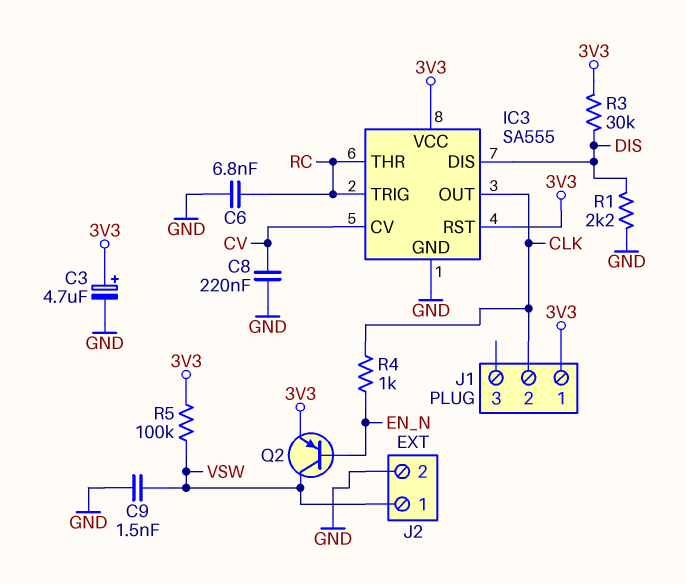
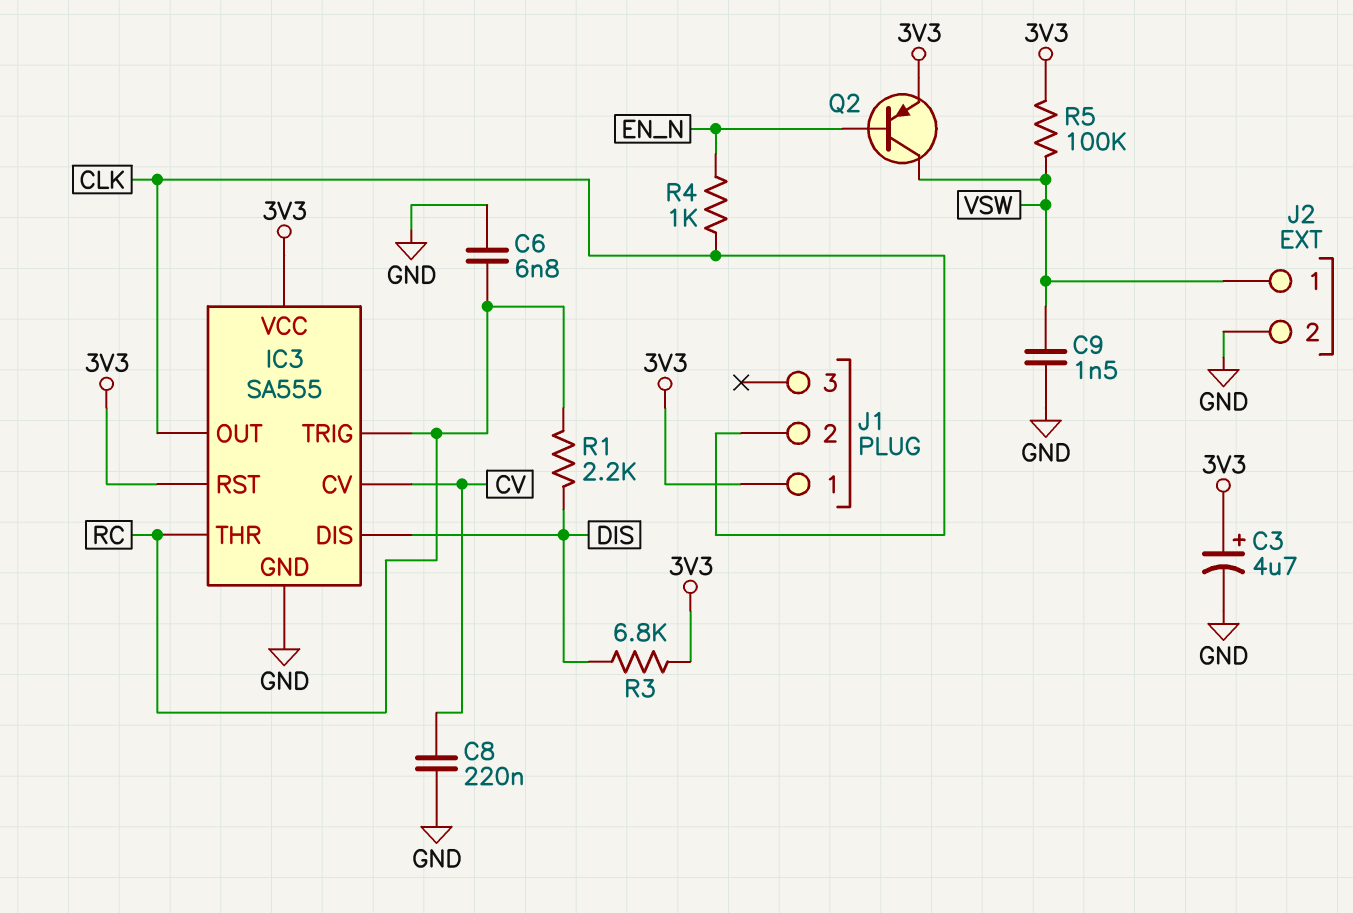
R1: 2.2k (DIS, GND) -> 2.2k (DIS, RC)
R3: 30k (3V3, DIS) -> 6.8k (3V3, DIS)

